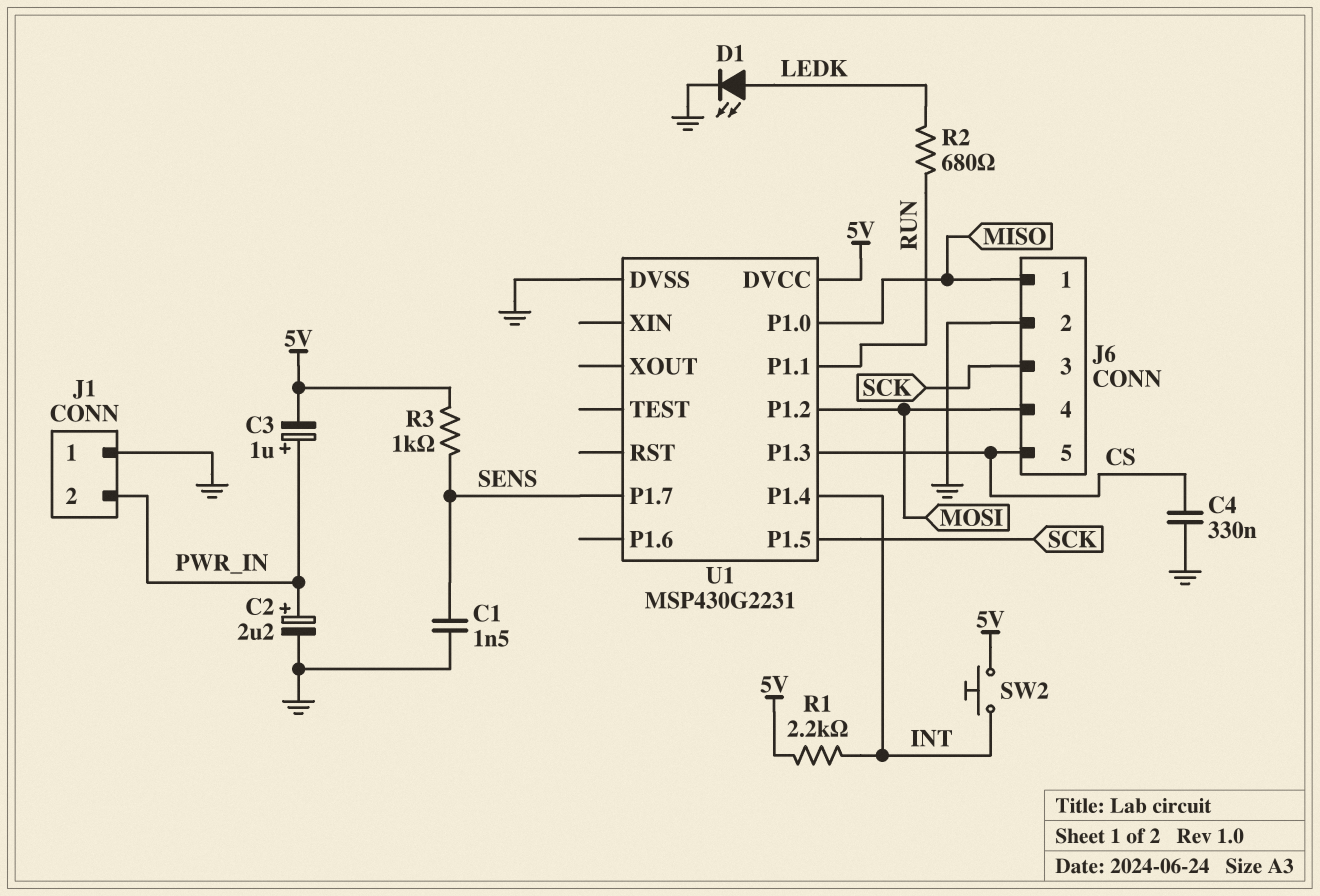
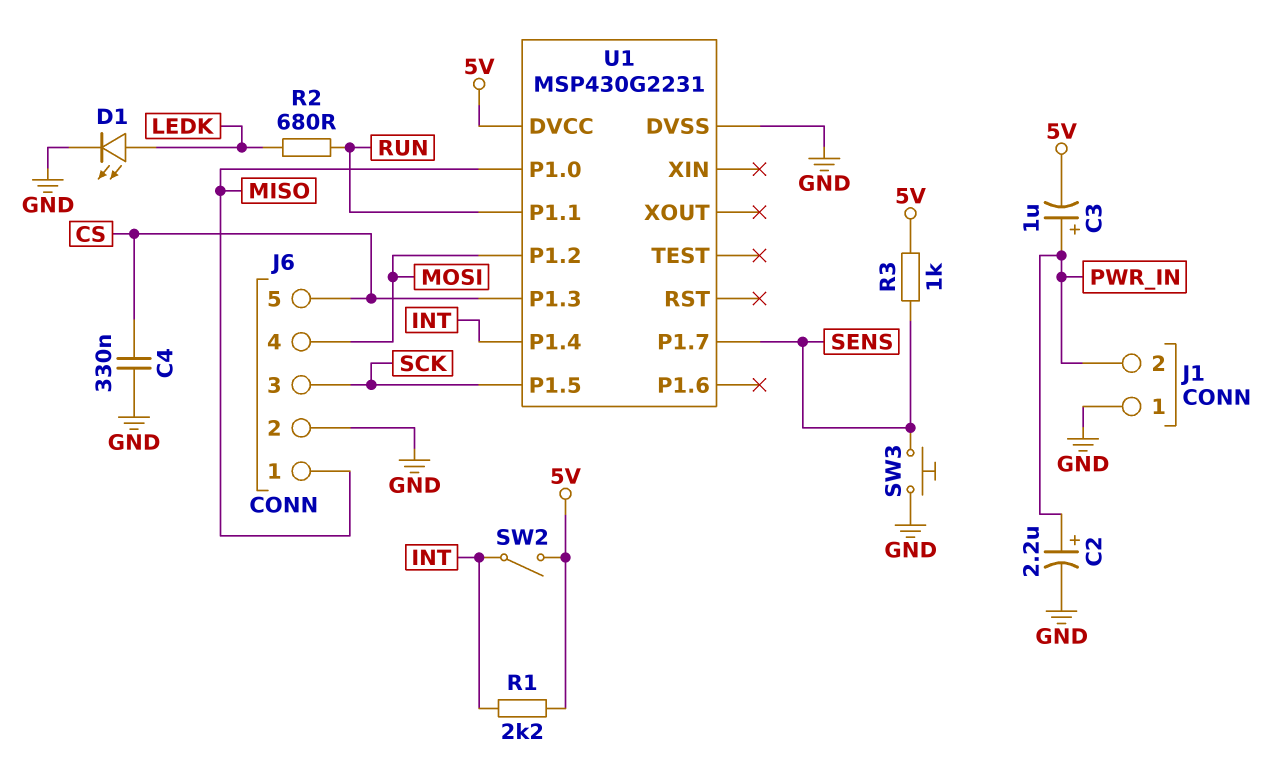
C1: 1.5nF (GND, SENS) -> none
SW2: button (5V, INT) -> switch (5V, INT)
SW3: none -> button (GND, SENS)

